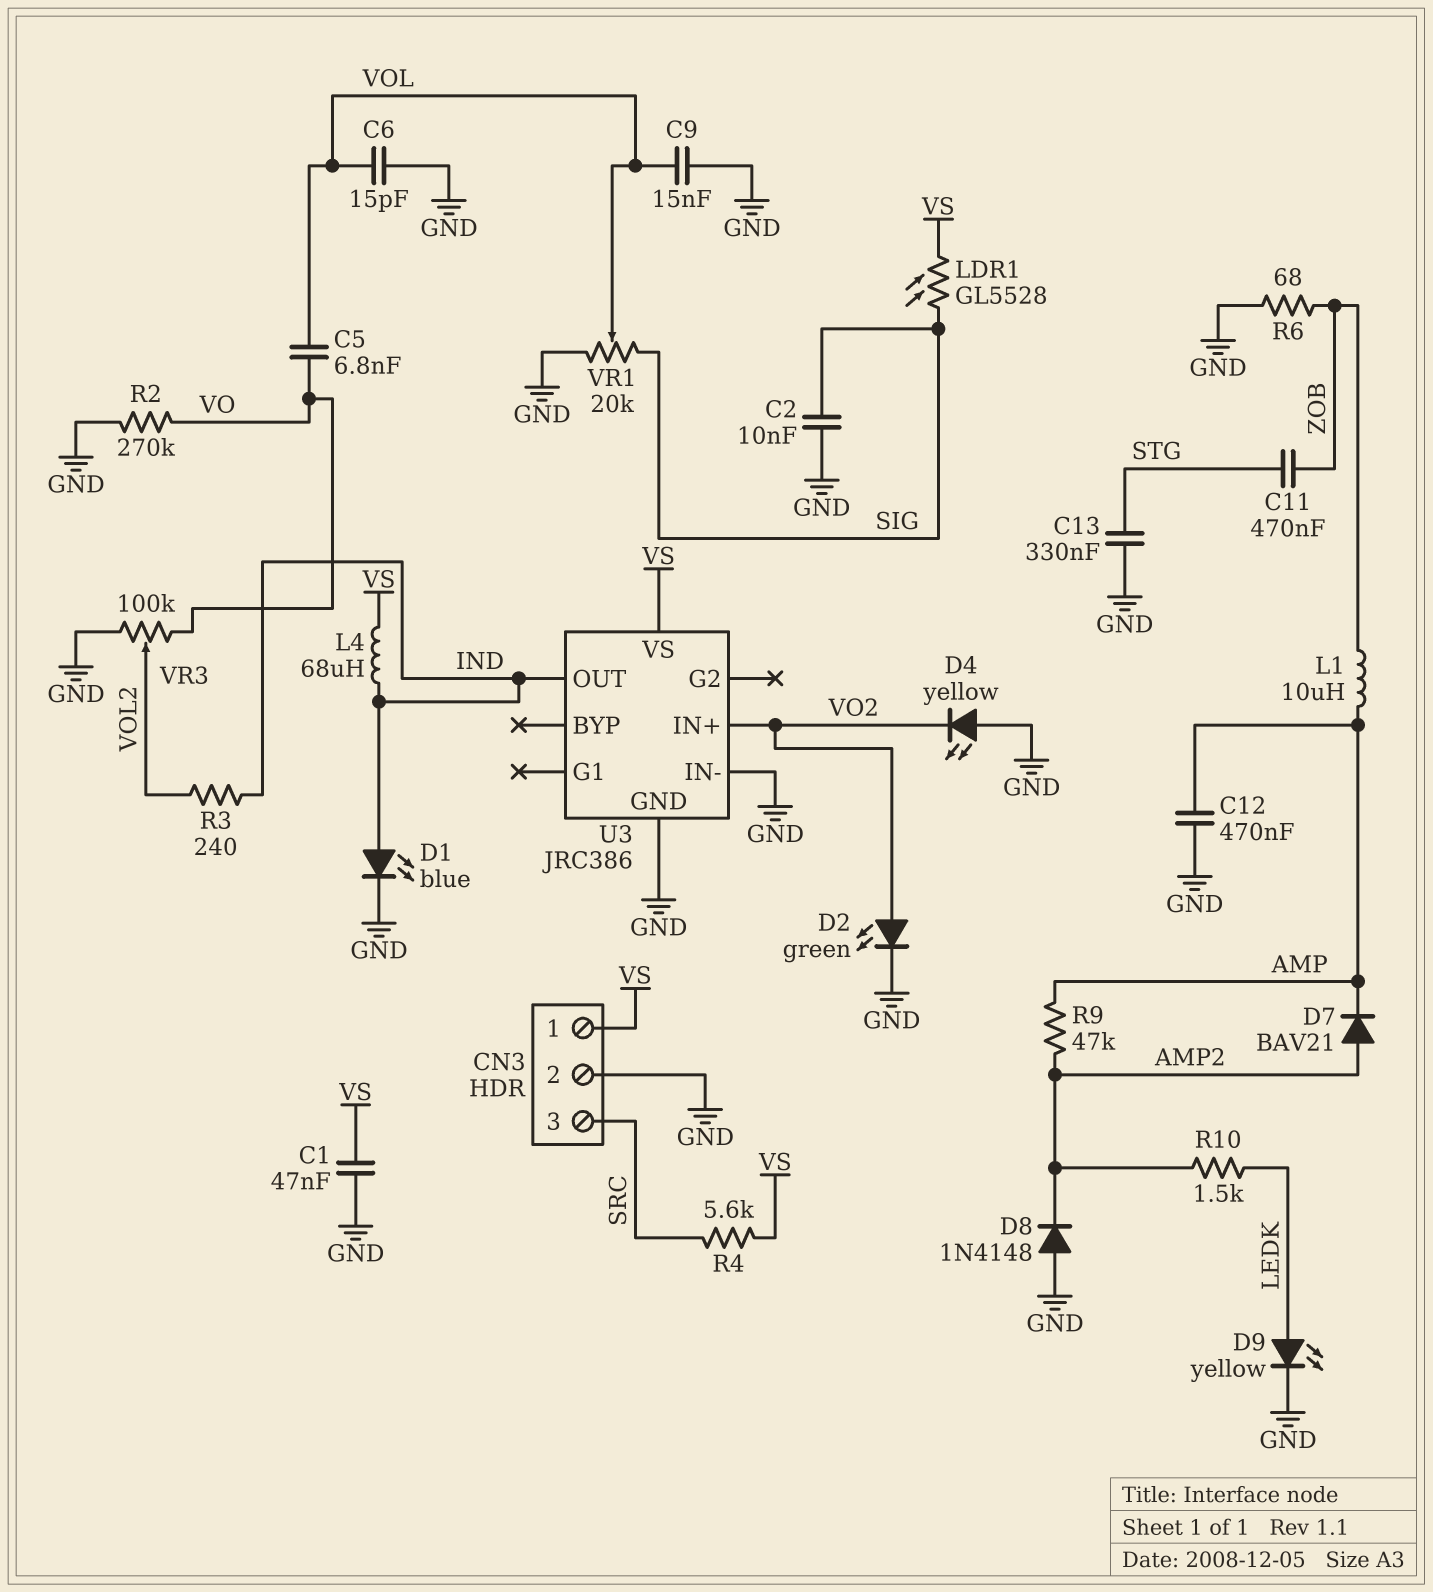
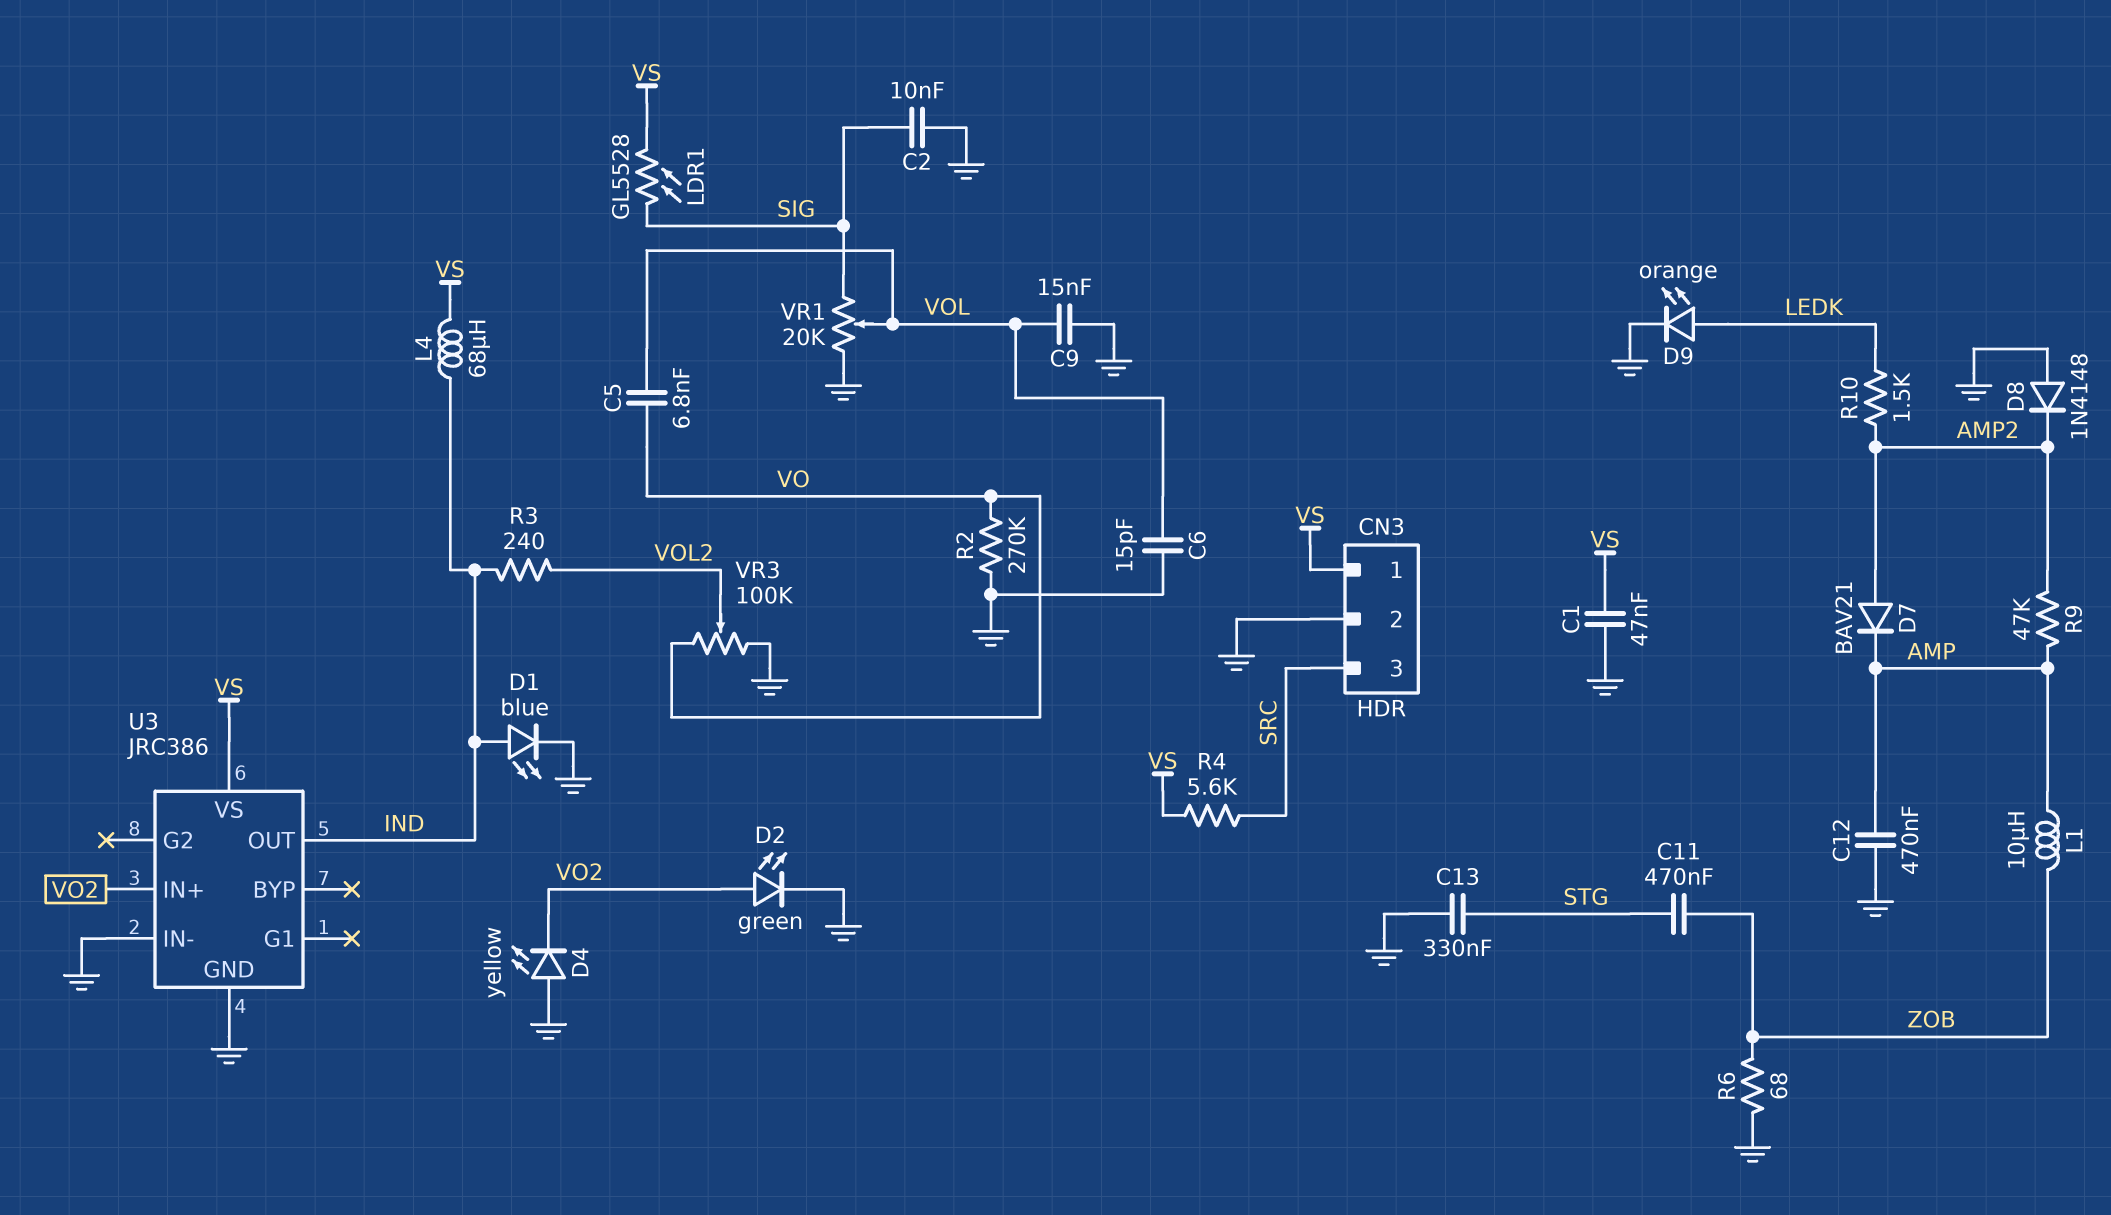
D9: LED yellow (A LEDK, K GND) -> LED orange (A LEDK, K GND)

